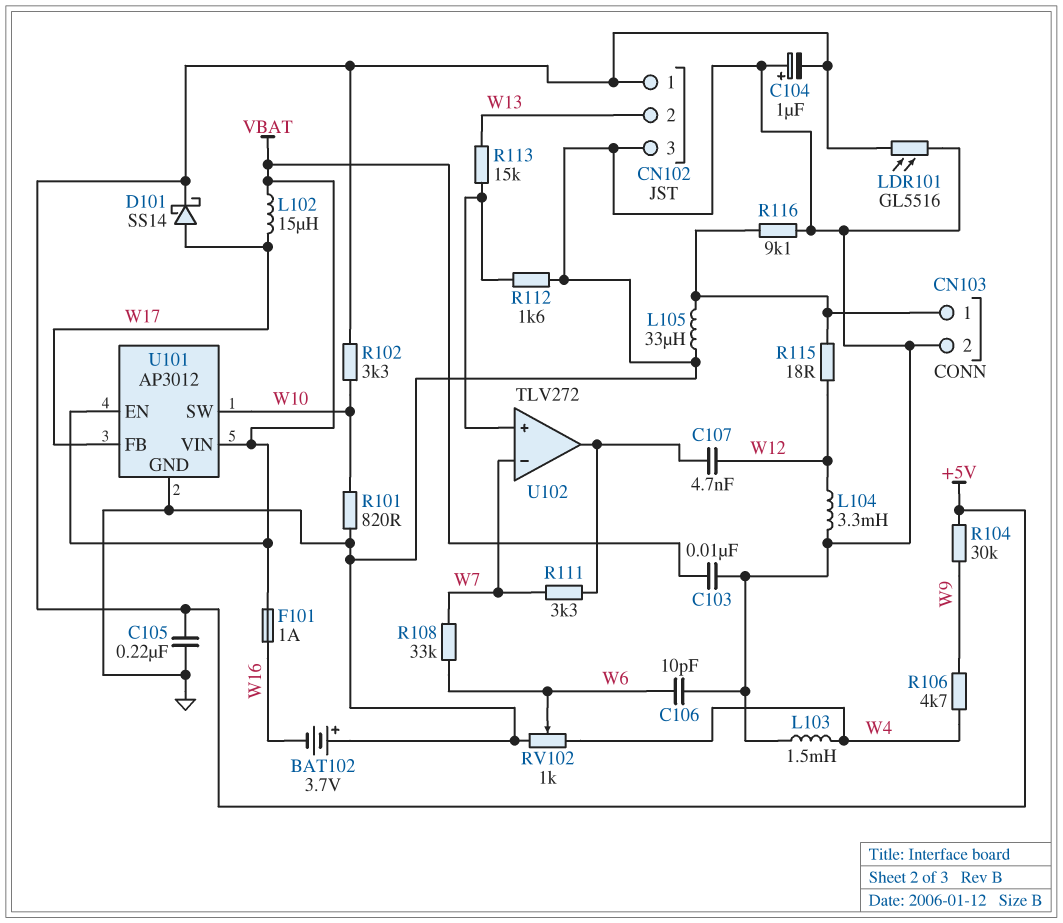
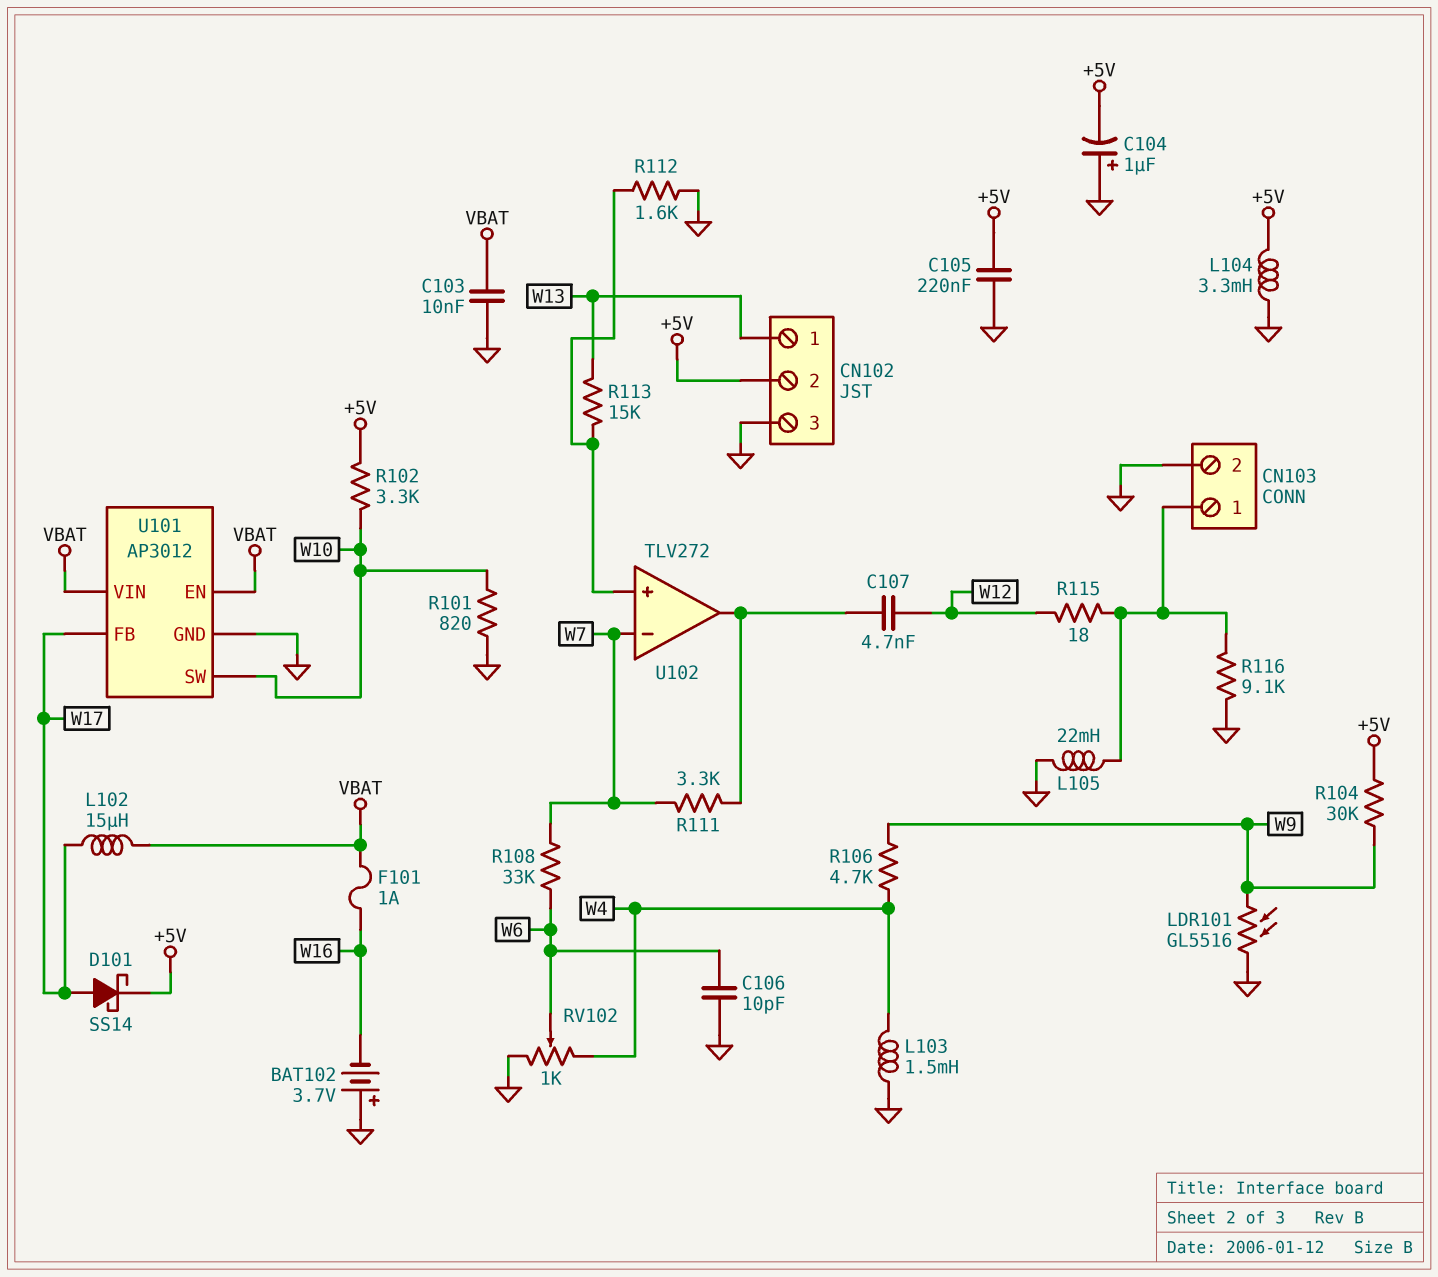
CN102 pin 1: +5V -> W13
CN102 pin 2: W13 -> +5V
L104: 3.3mH (GND, W12) -> 3.3mH (+5V, GND)
L105: 33uH (CN103/1, GND) -> 22mH (CN103/1, GND)
LDR101: GL5516 (+5V, GND) -> GL5516 (GND, W9)

